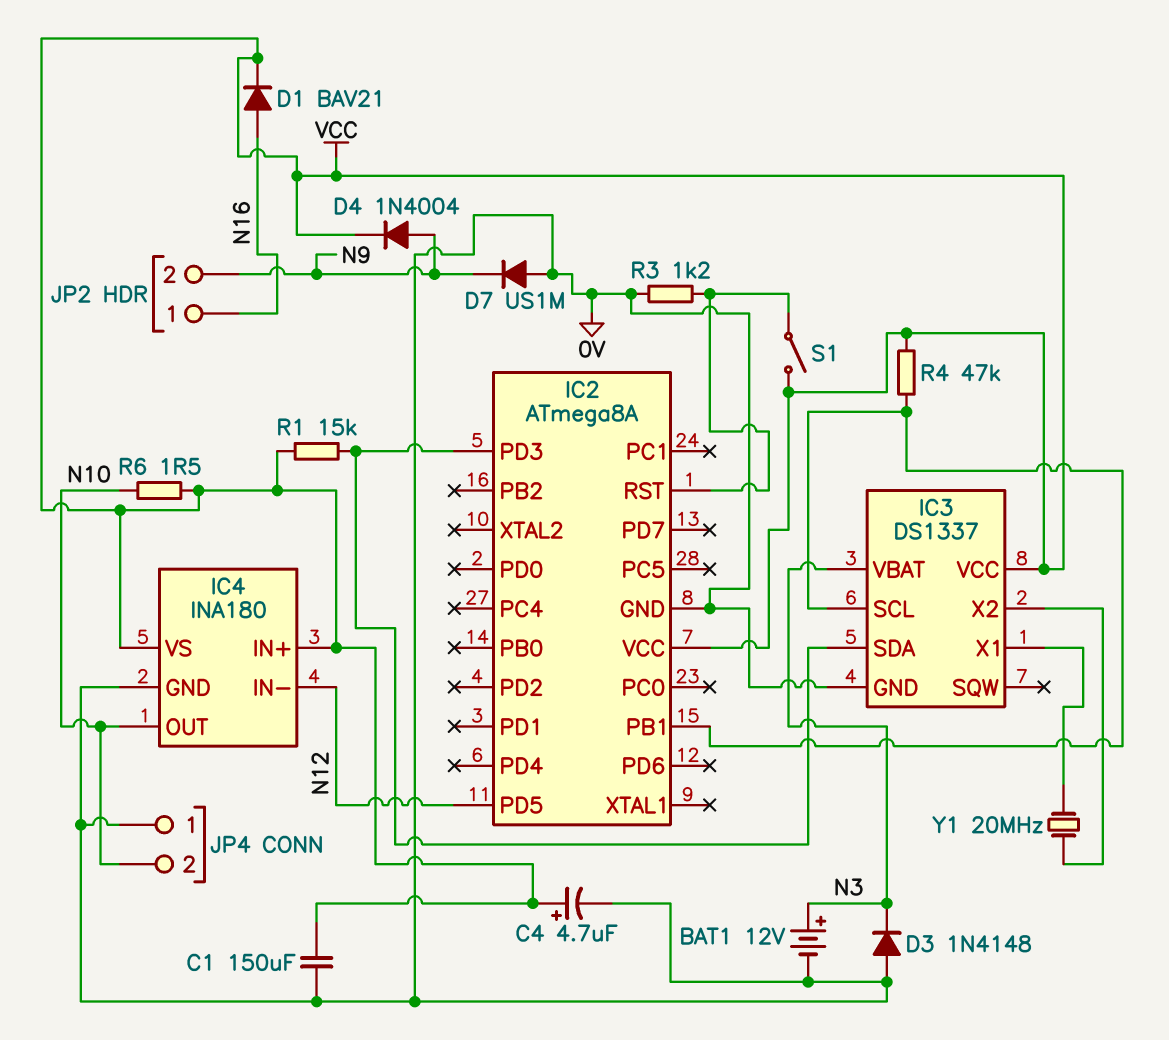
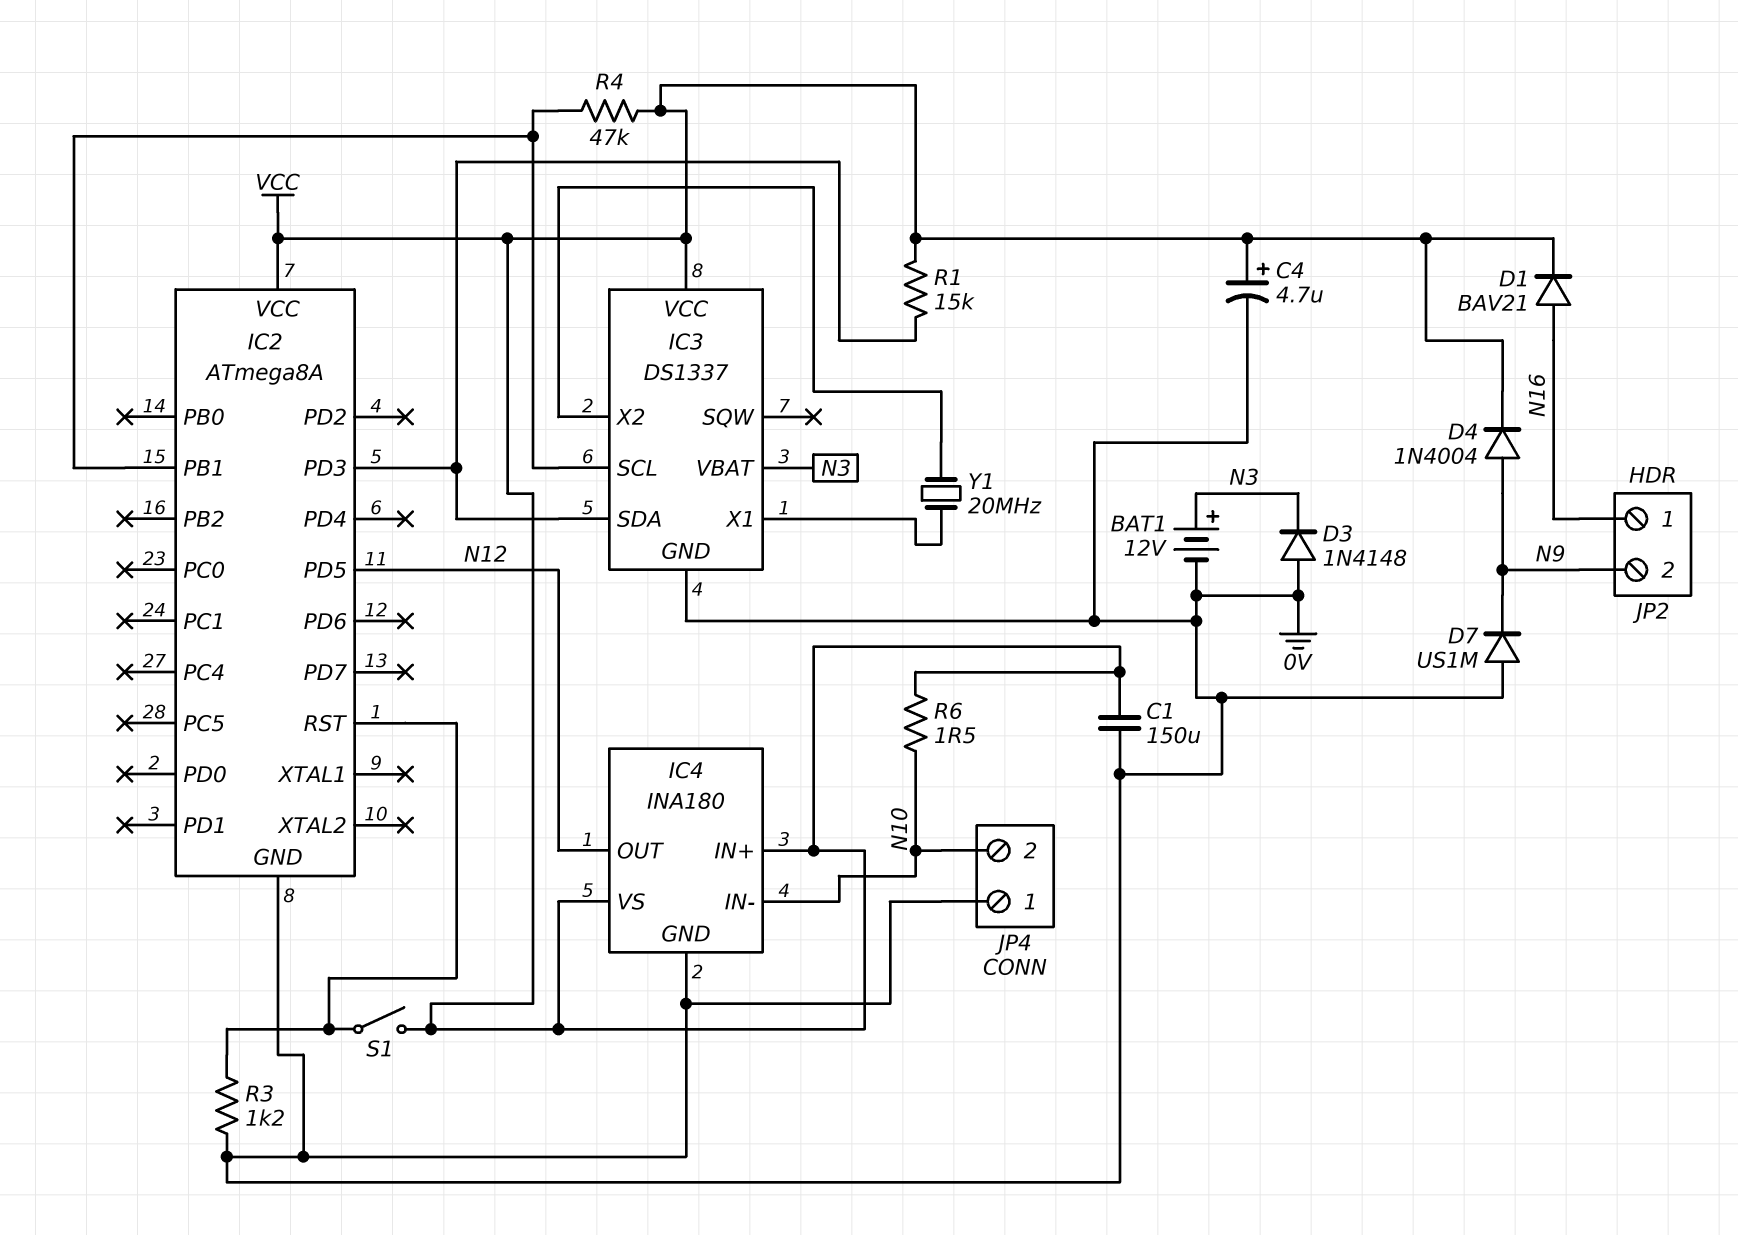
IC4 pin IN-: N12 -> N10
IC4 pin OUT: N10 -> N12

